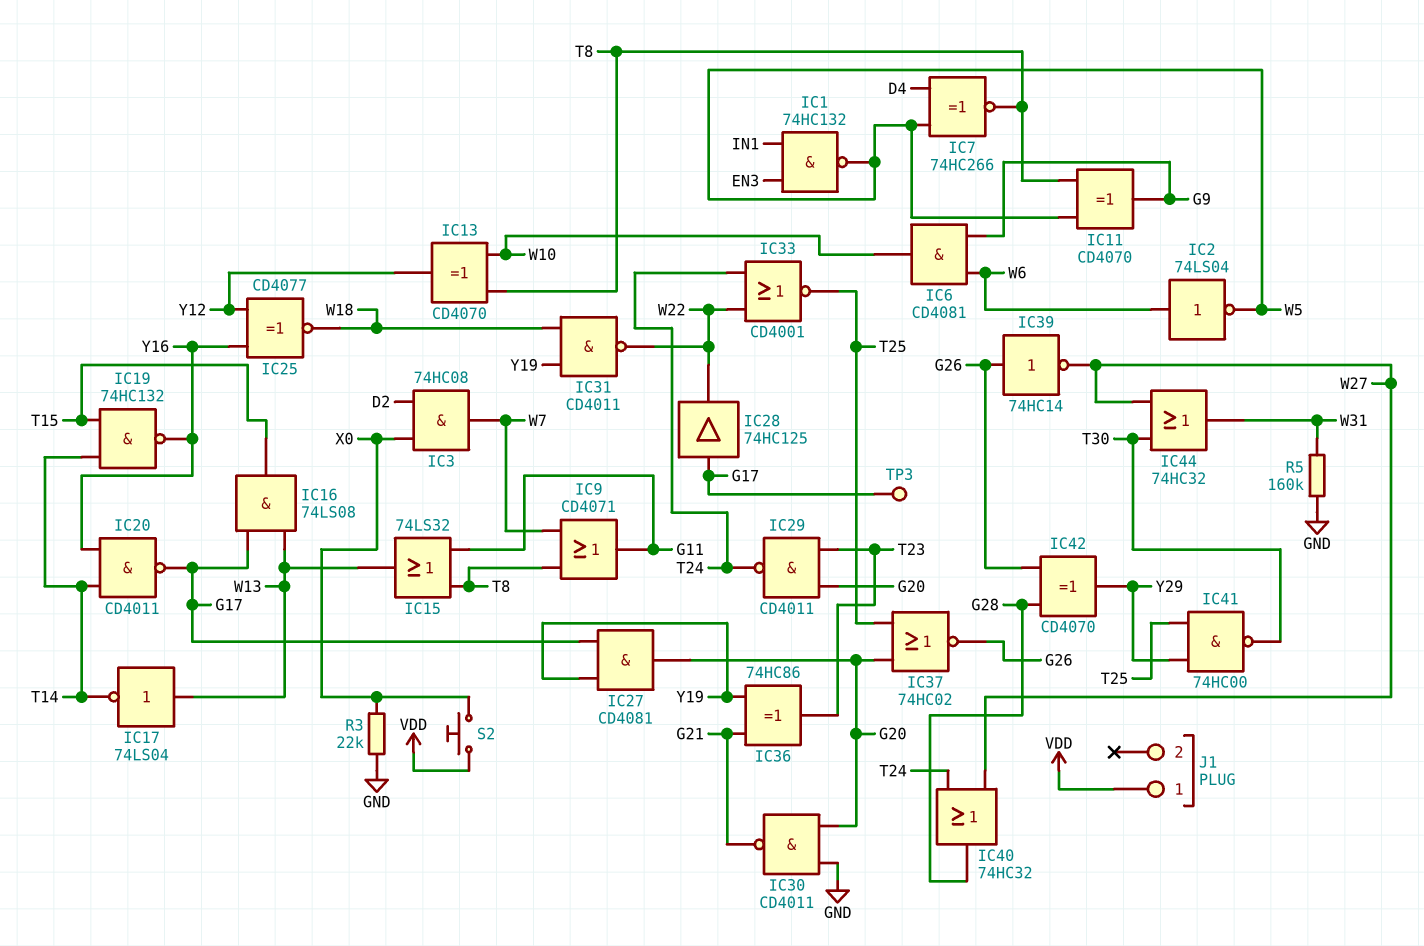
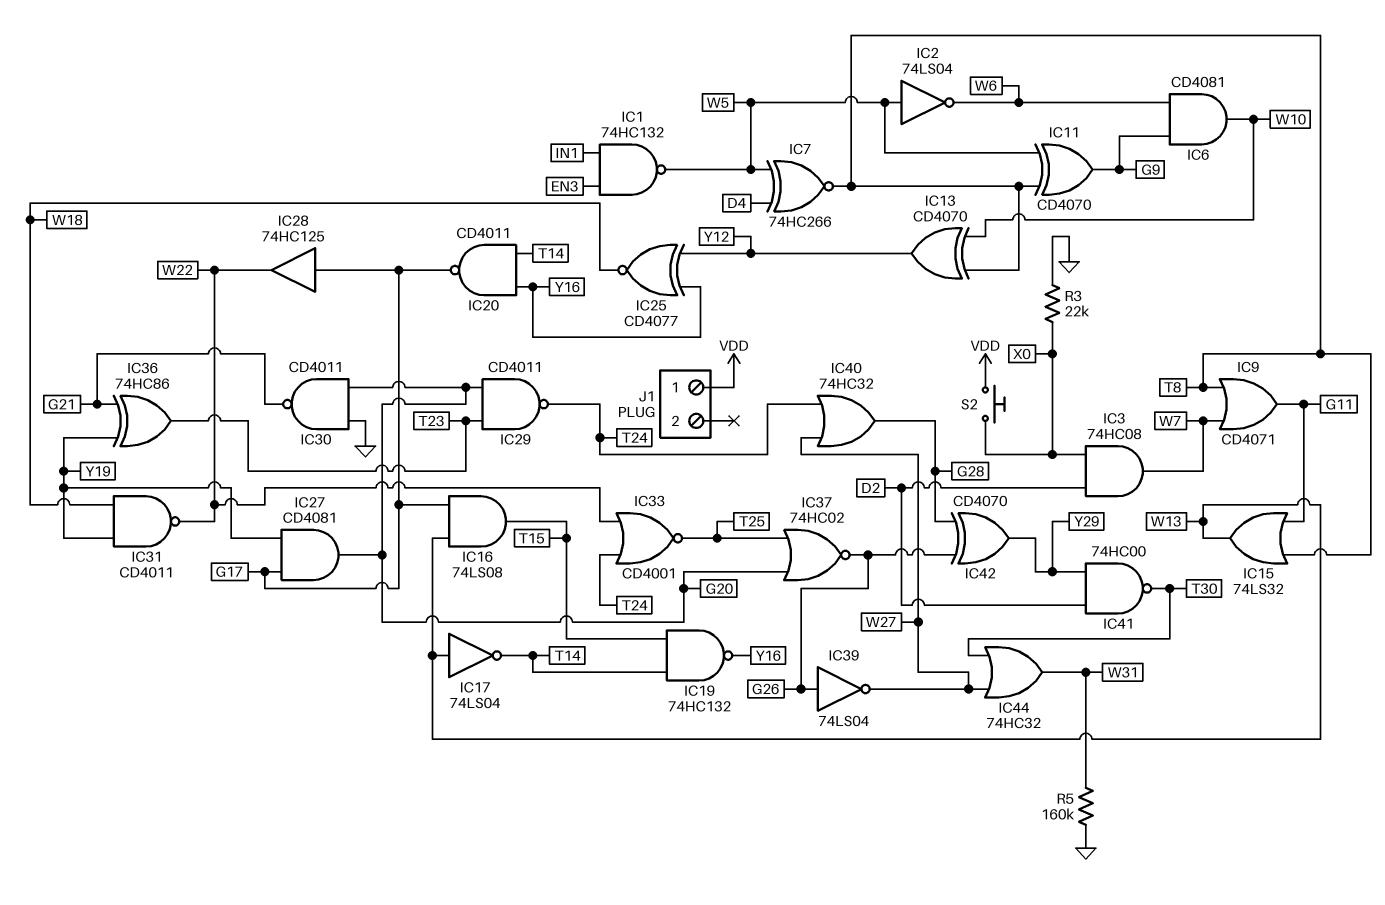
IC2: NOT 74LS04 (in W6, out W5) -> NOT 74LS04 (in W5, out W6)
IC39: NOT 74HC14 (in G26, out W27) -> NOT 74LS04 (in G26, out W27)
IC41: NAND 74HC00 (in T25, in Y29, out T30) -> NAND 74HC00 (in D2, in Y29, out T30)
TP3: test point (G17) -> none

